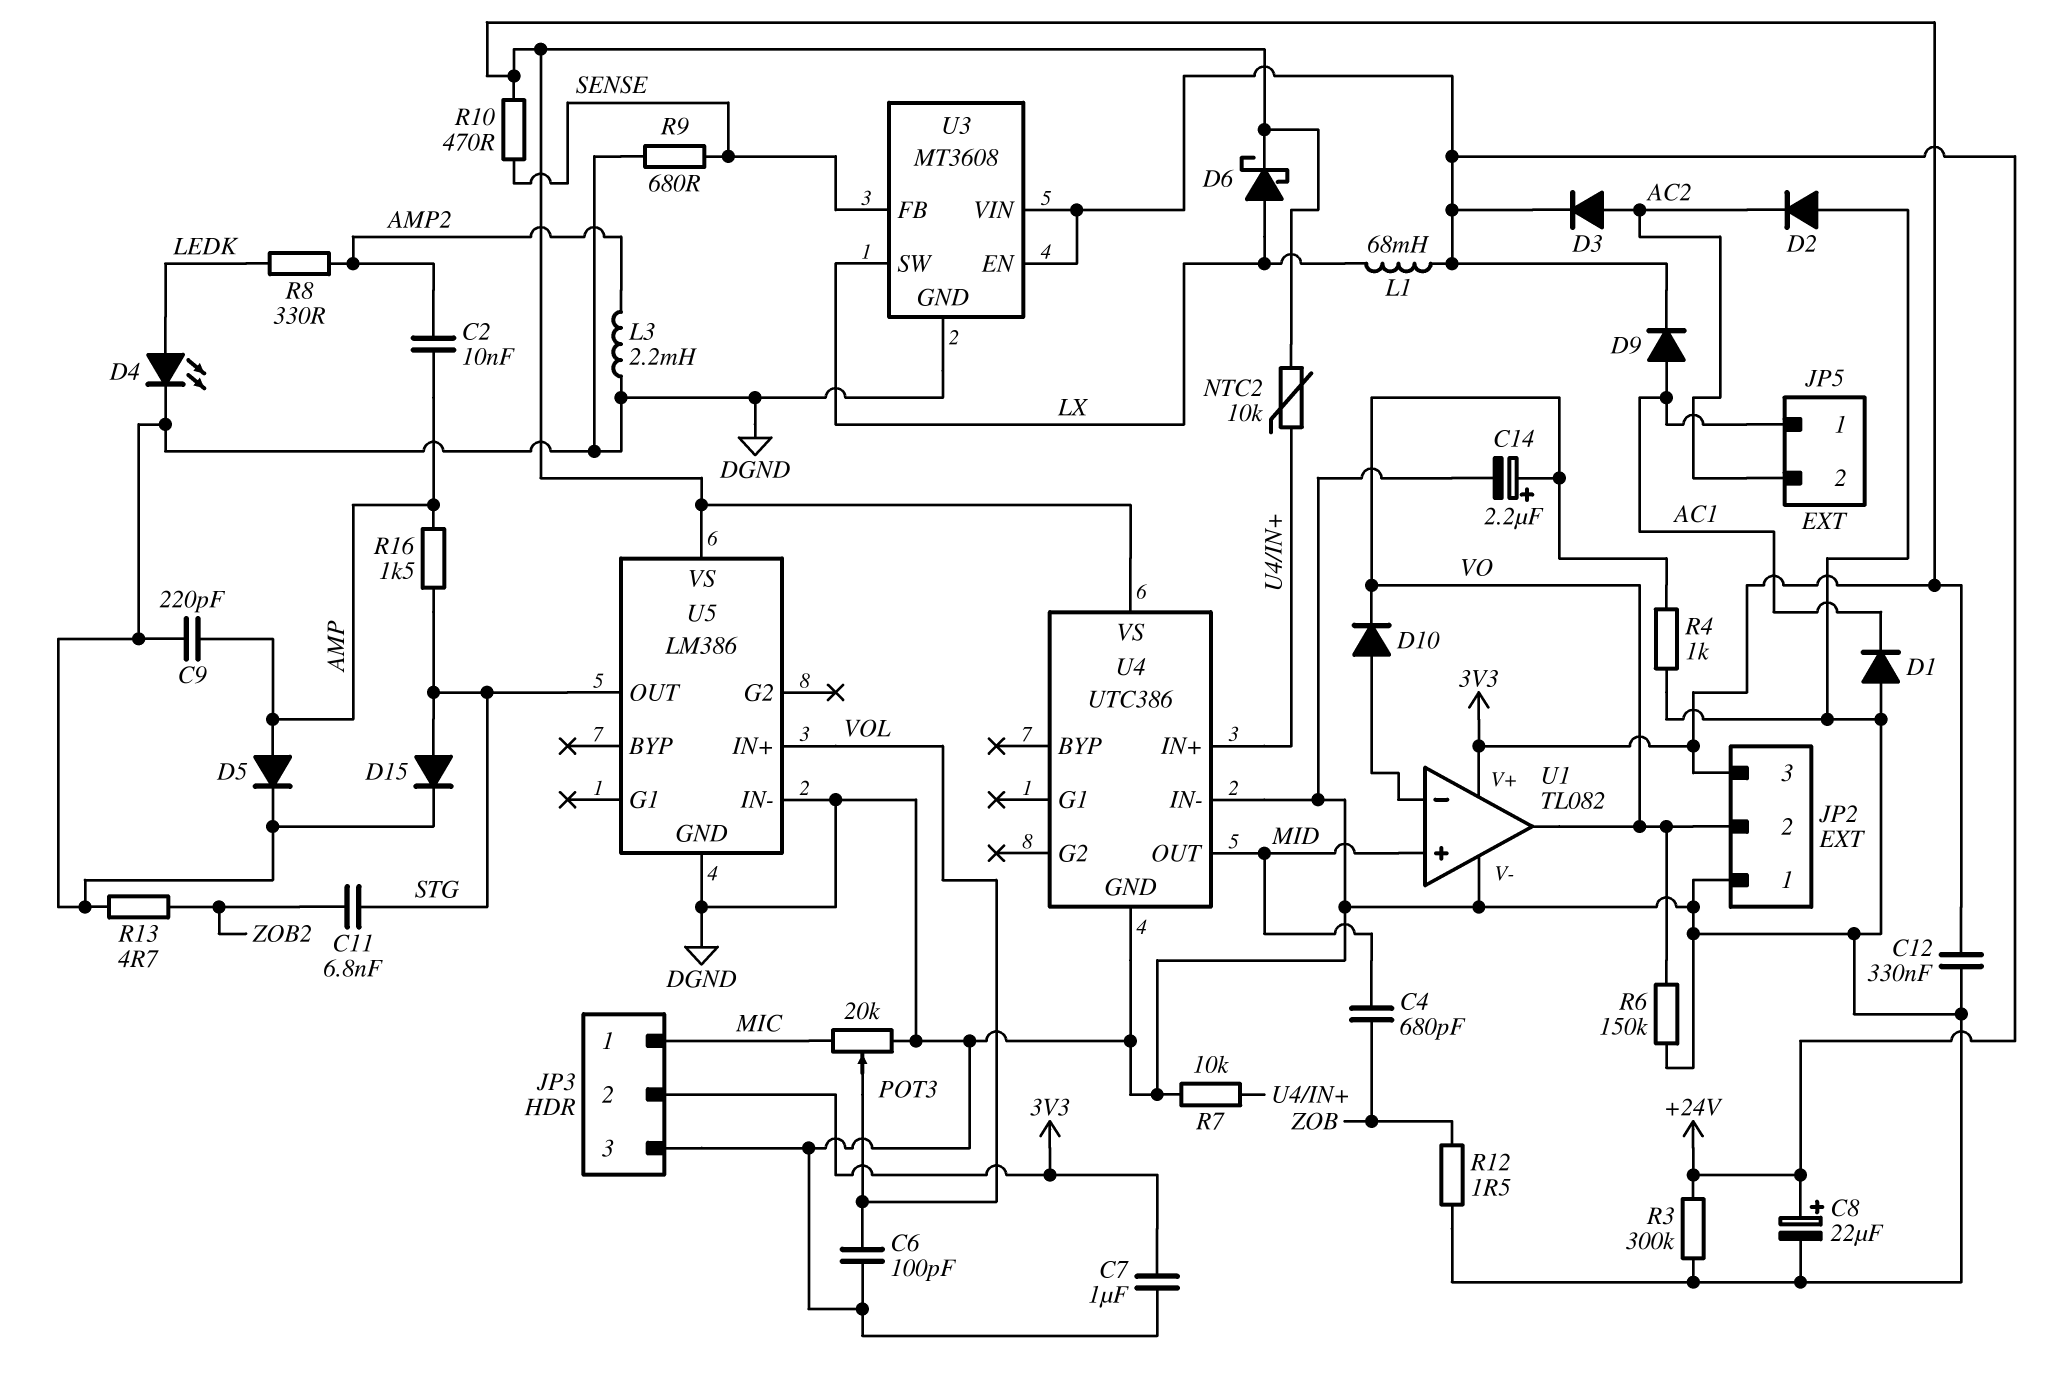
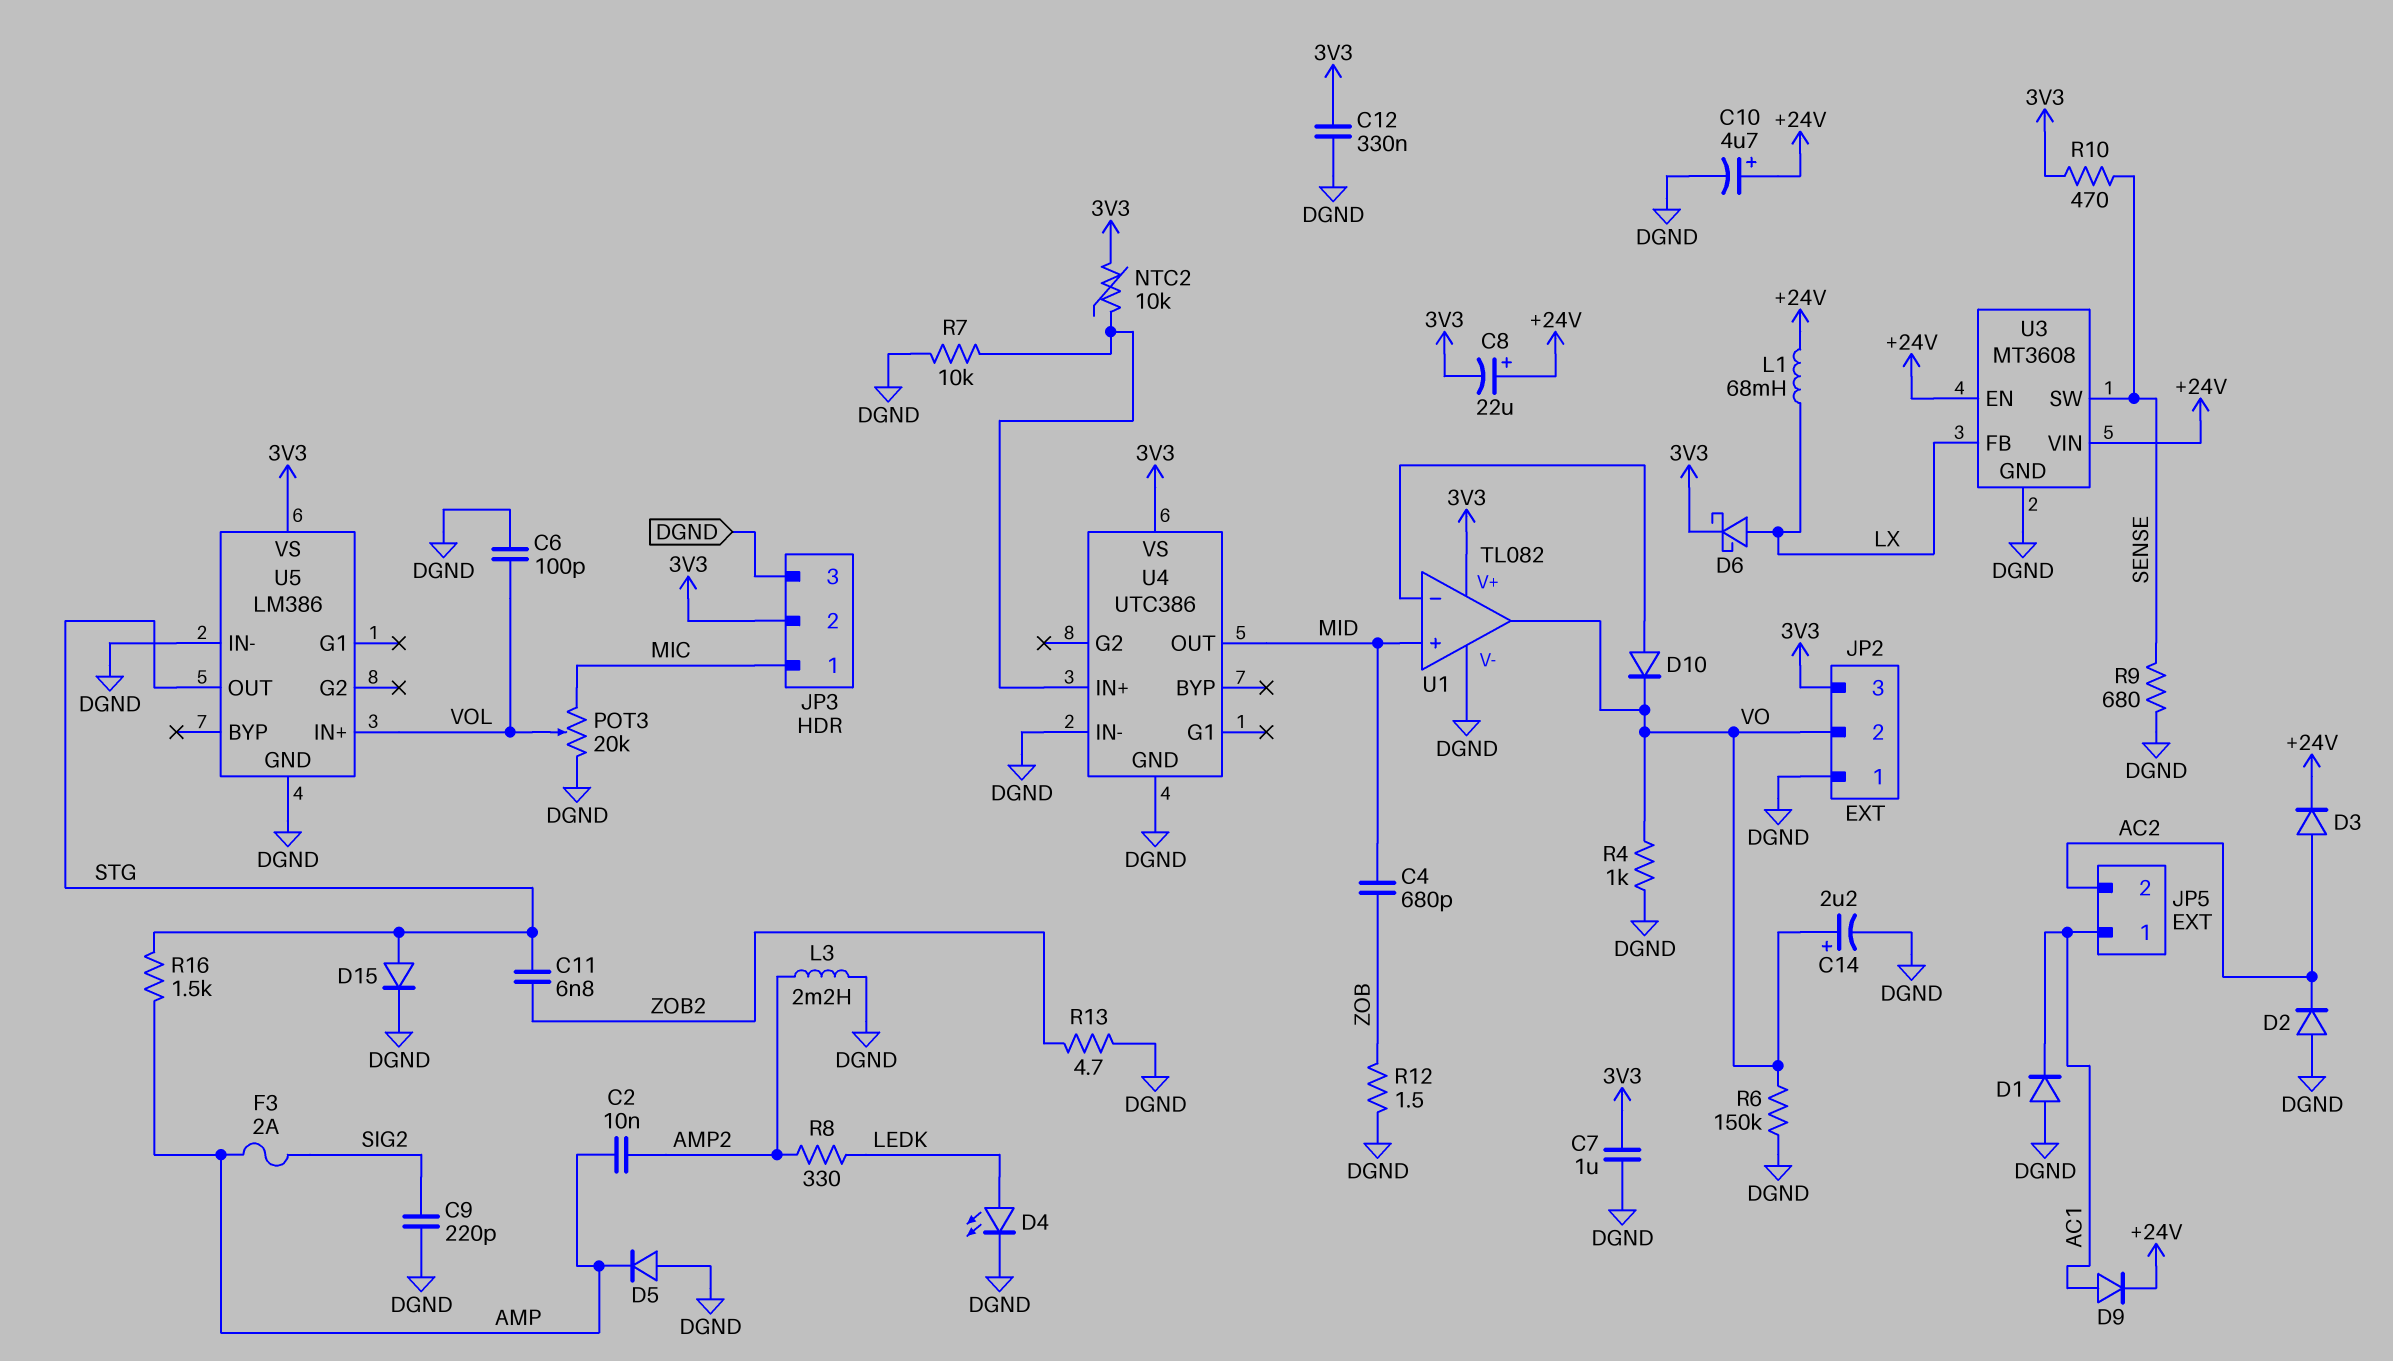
C8: 22uF (plus +24V, minus DGND) -> 22uF (plus +24V, minus 3V3)
C9: 220pF (AMP, DGND) -> 220pF (DGND, SIG2)
C10: none -> 4.7uF (plus +24V, minus DGND)
D5: diode (A AMP, K DGND) -> diode (A DGND, K AMP)
F3: none -> 2A (AMP, SIG2)
R3: 300k (+24V, DGND) -> none
U3 pin FB: SENSE -> LX
U3 pin SW: LX -> SENSE

